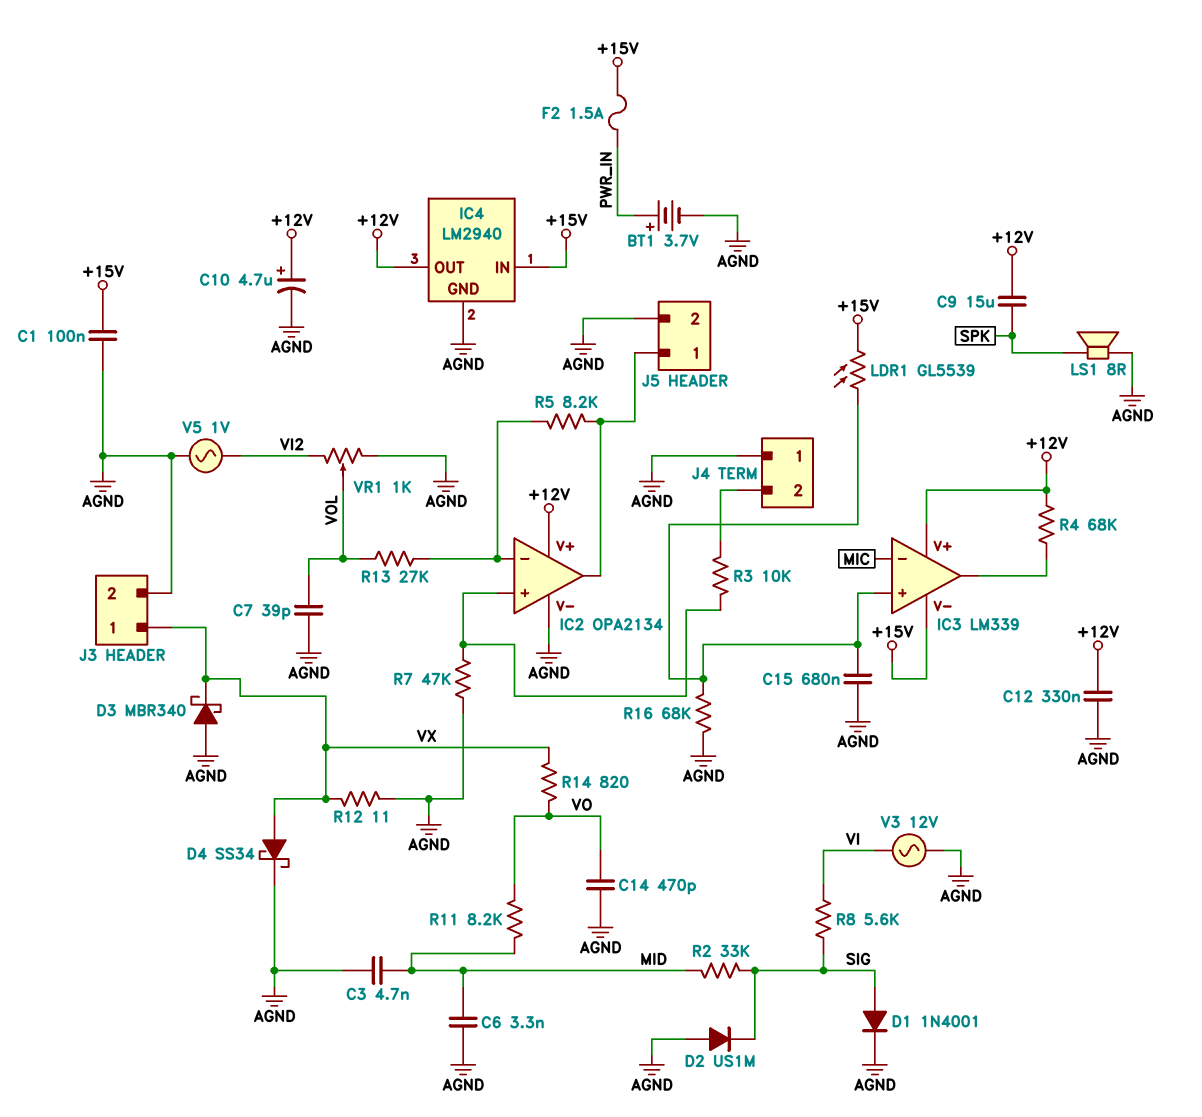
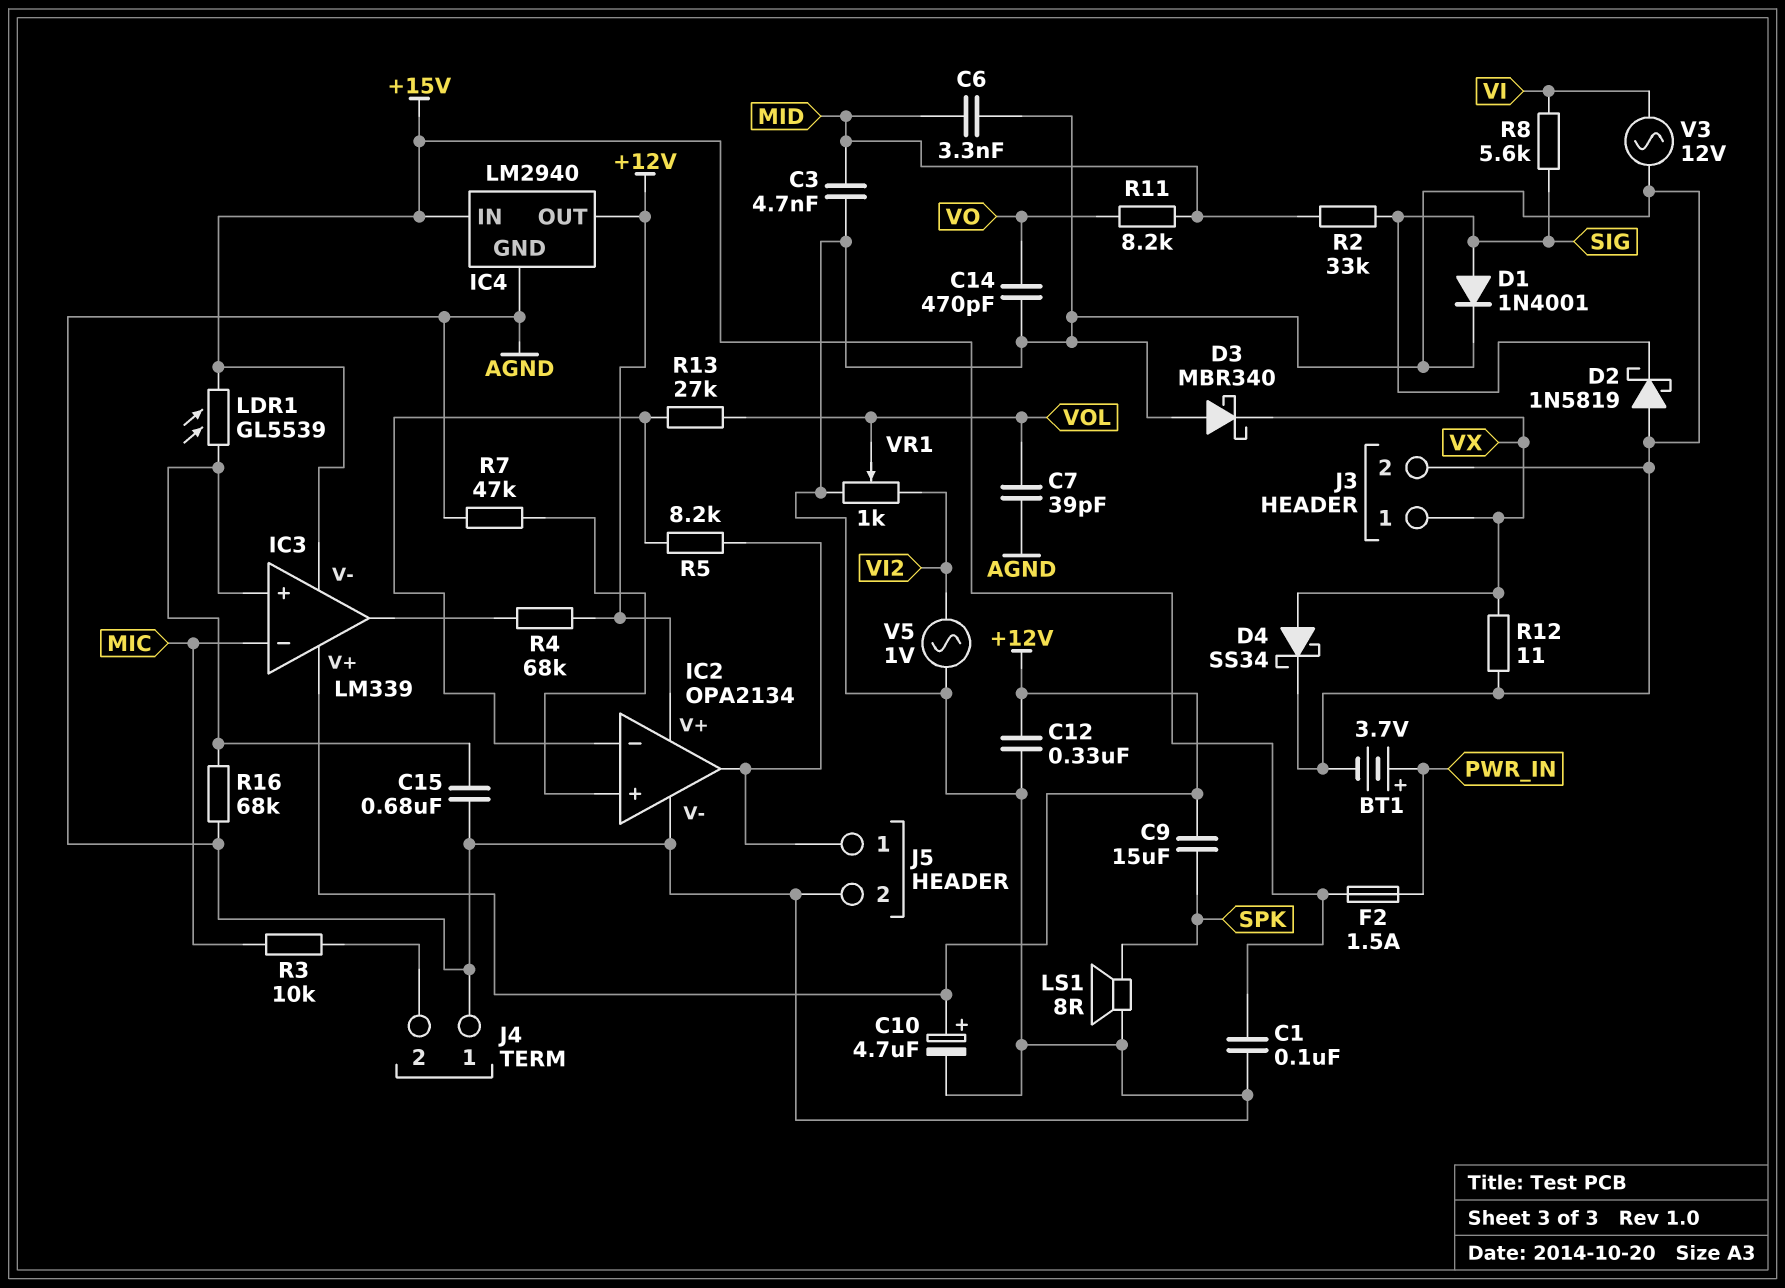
D2: diode US1M (A AGND, K SIG) -> schottky 1N5819 (A AGND, K SIG)
R3: 10k (IC2/in+, J4/2) -> 10k (J4/2, MIC)
R14: 820 (VO, VX) -> none

